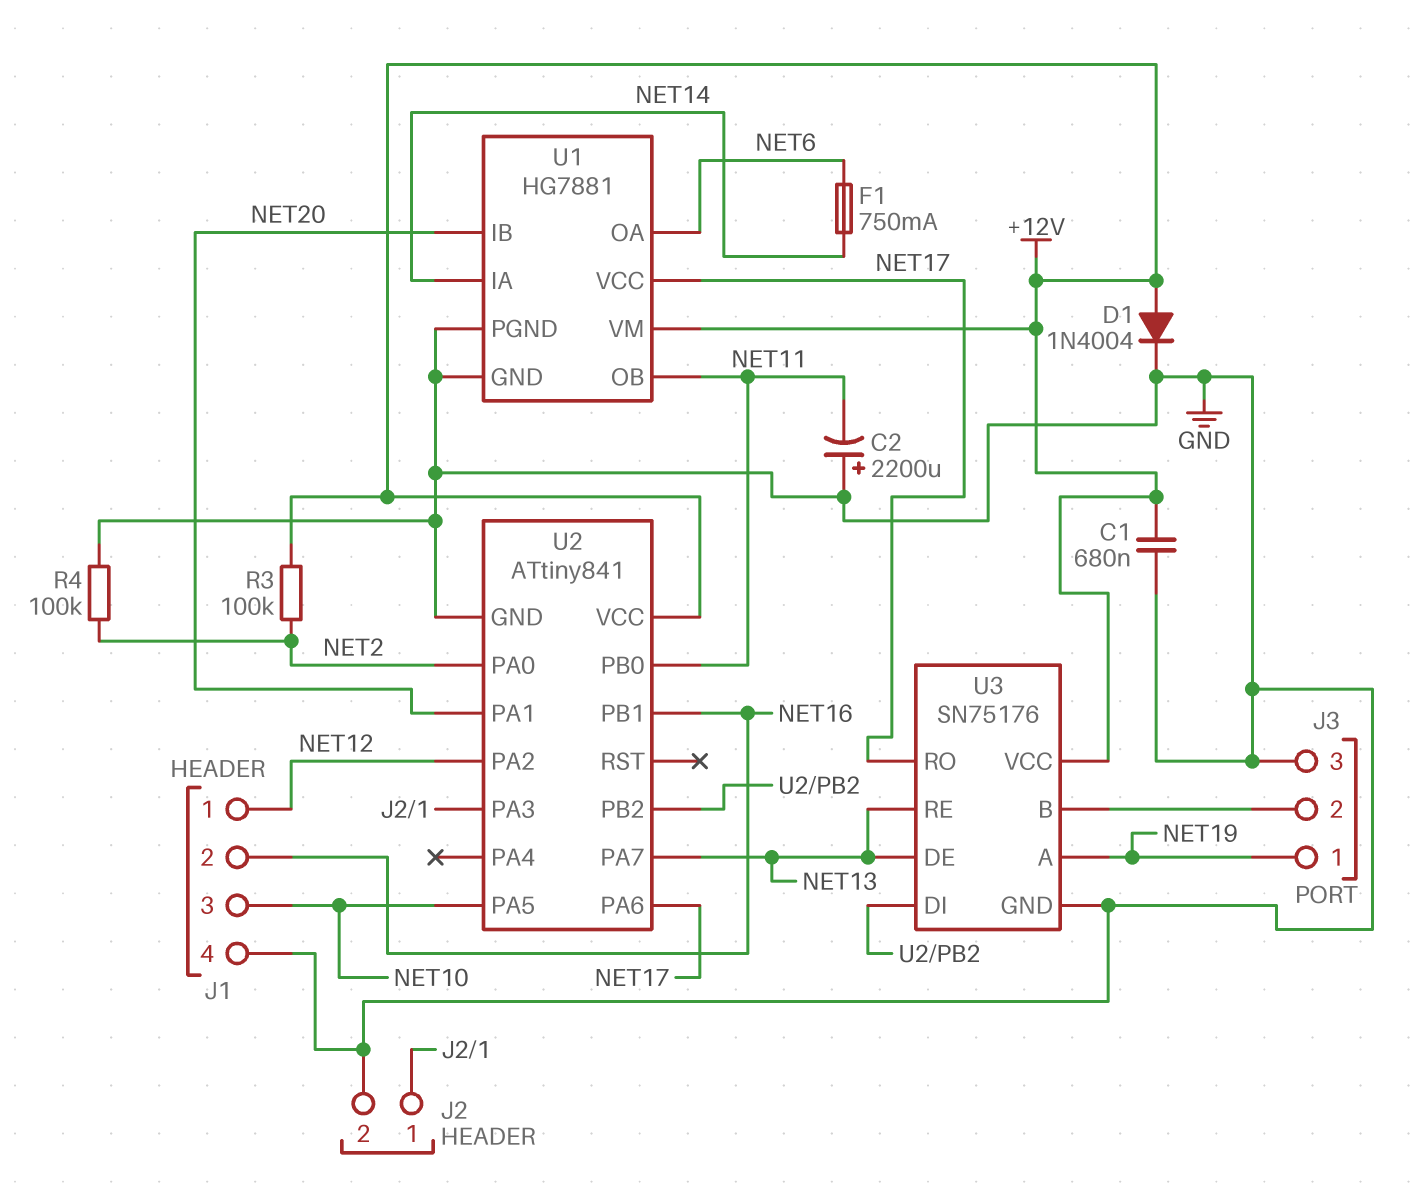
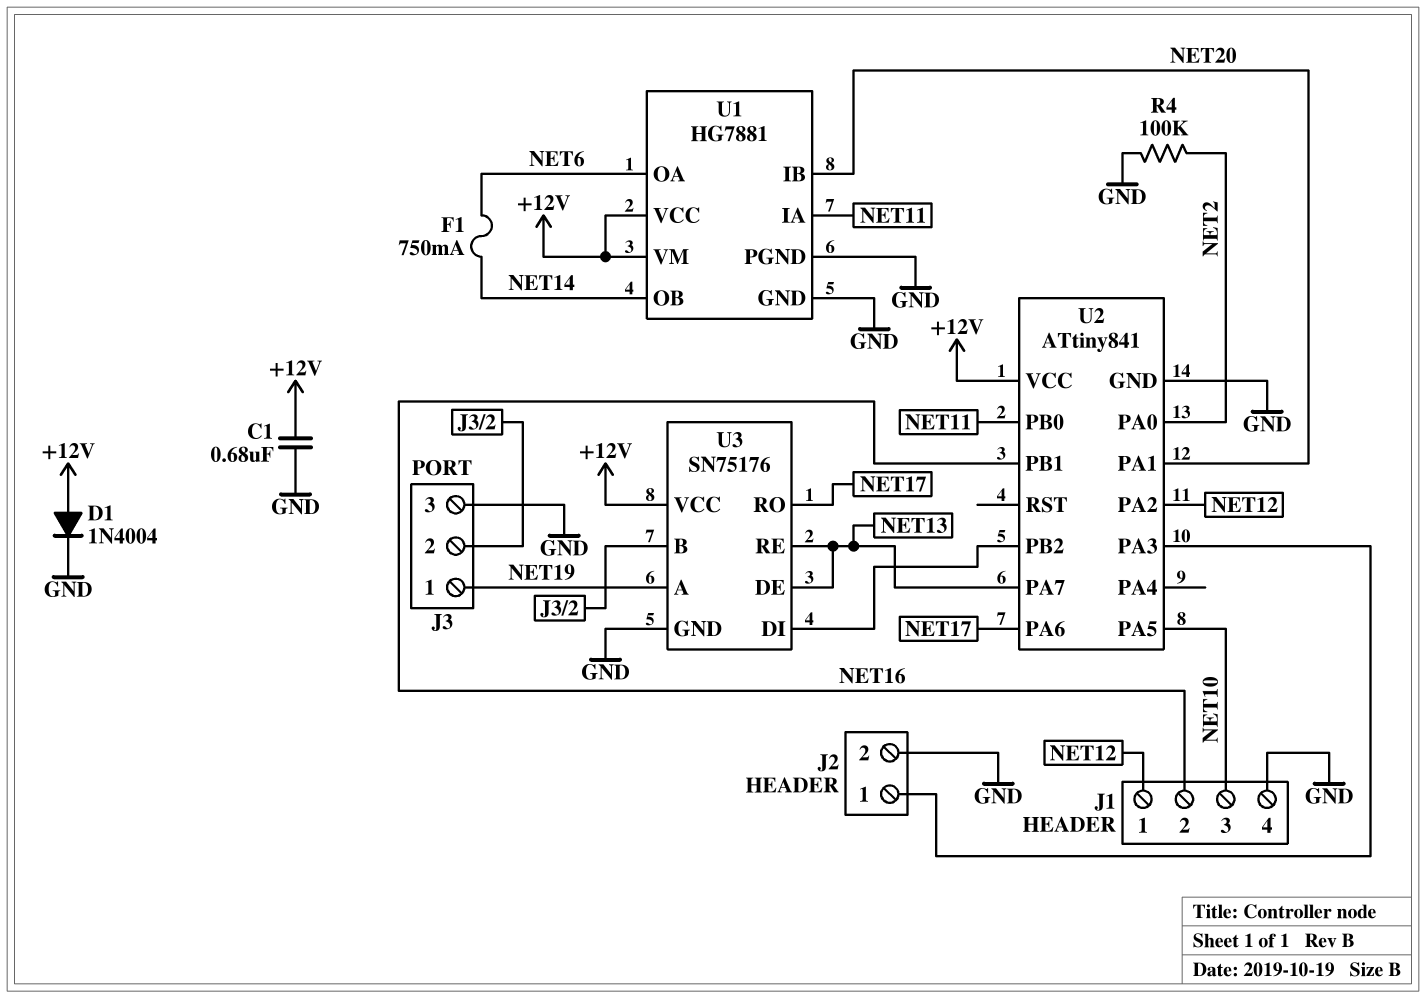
C2: 2200uF (plus GND, minus NET11) -> none
R3: 100k (+12V, NET2) -> none
U1 pin IA: NET14 -> NET11
U1 pin OB: NET11 -> NET14
U1 pin VCC: NET17 -> +12V

